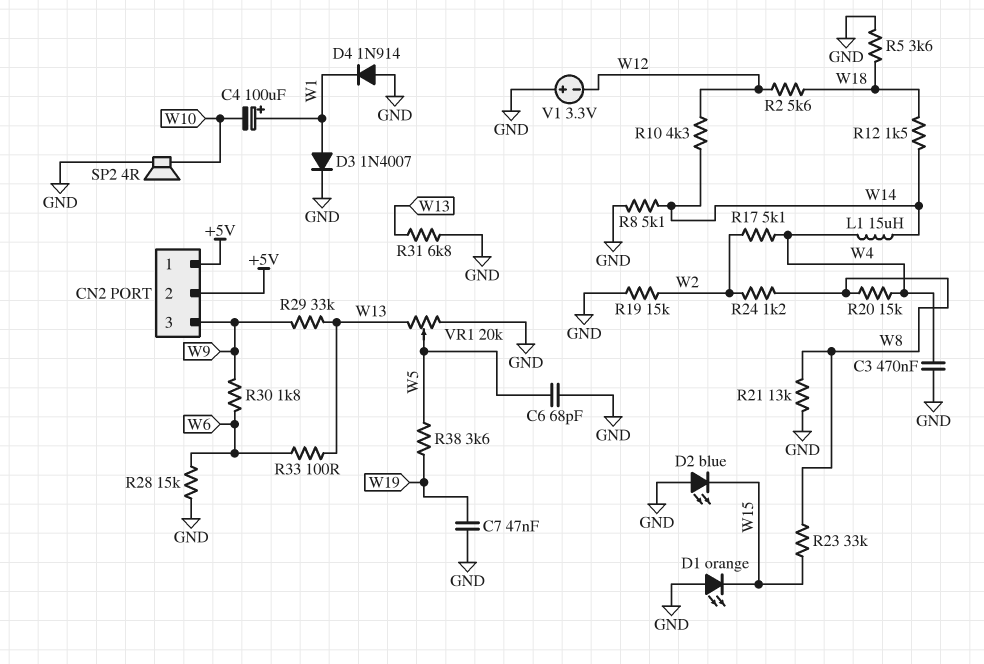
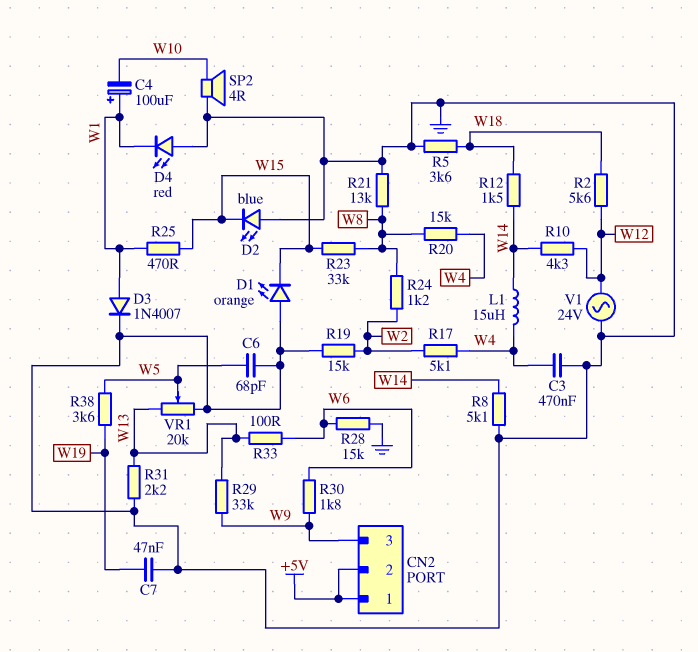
D4: diode 1N914 (A GND, K W1) -> LED red (A GND, K W1)
R25: none -> 470 (W1, W15)
R31: 6.8k (GND, W13) -> 2.2k (GND, W13)
V1: 3.3V (plus GND, minus W12) -> AC 24V (GND, W12)

